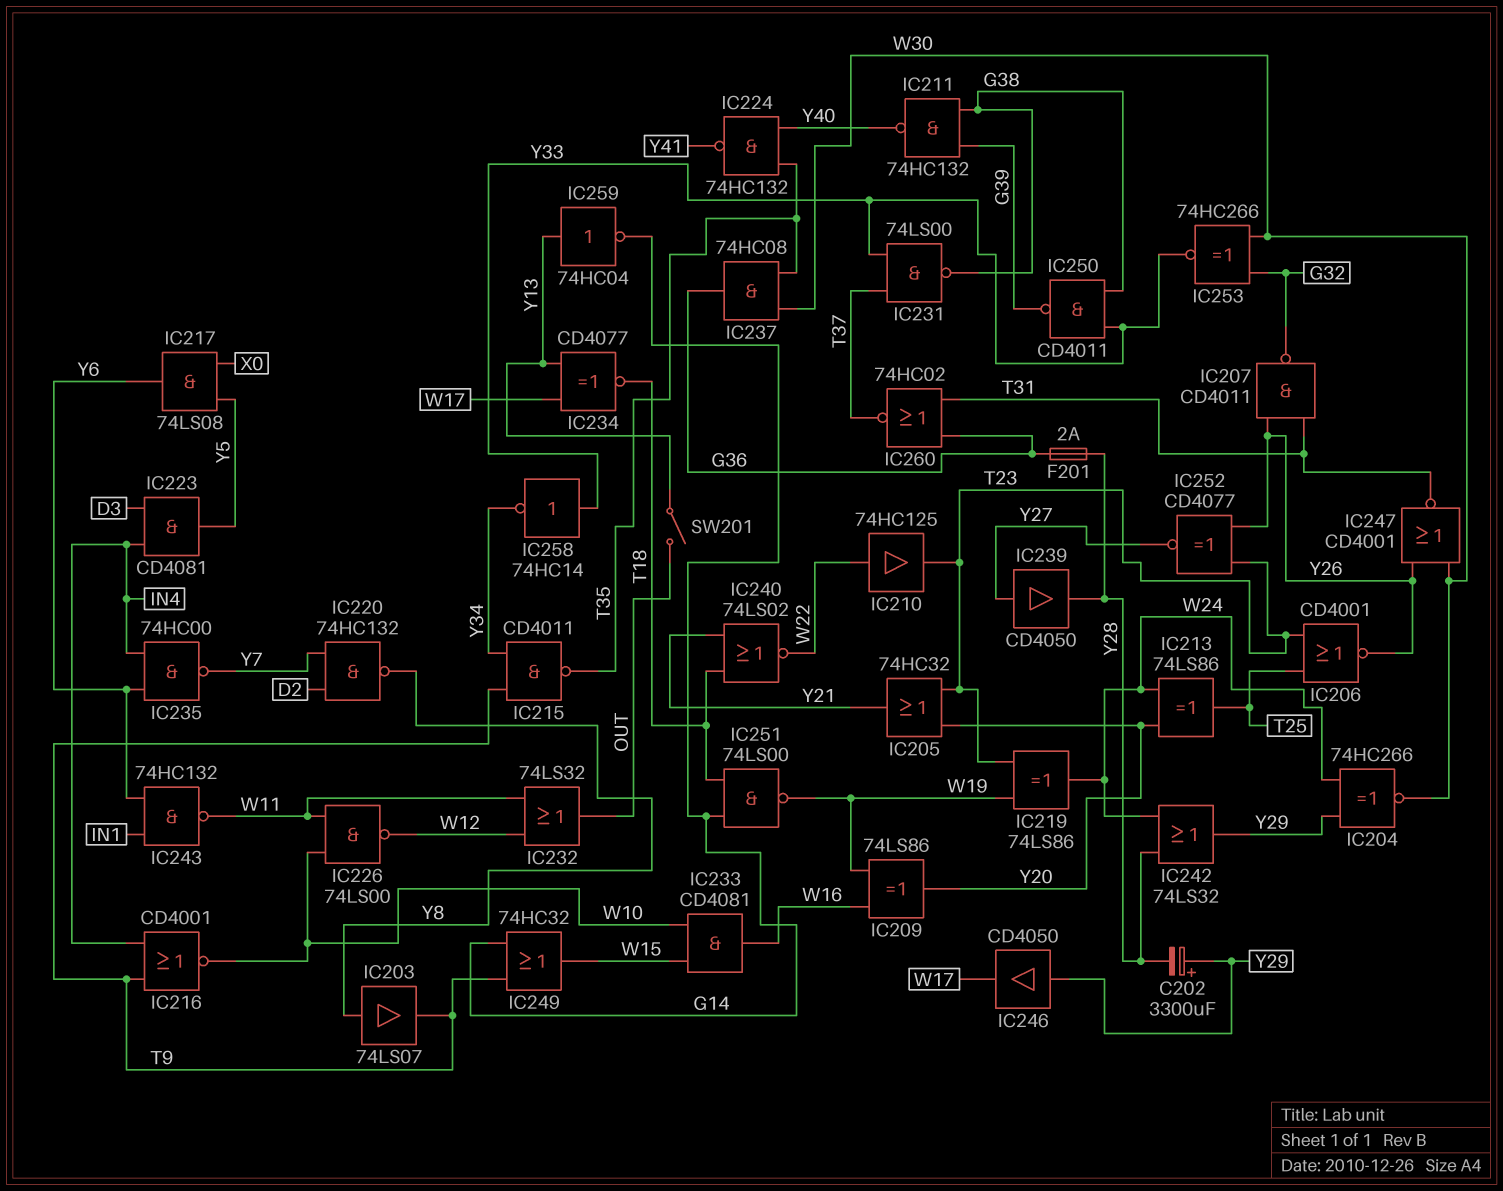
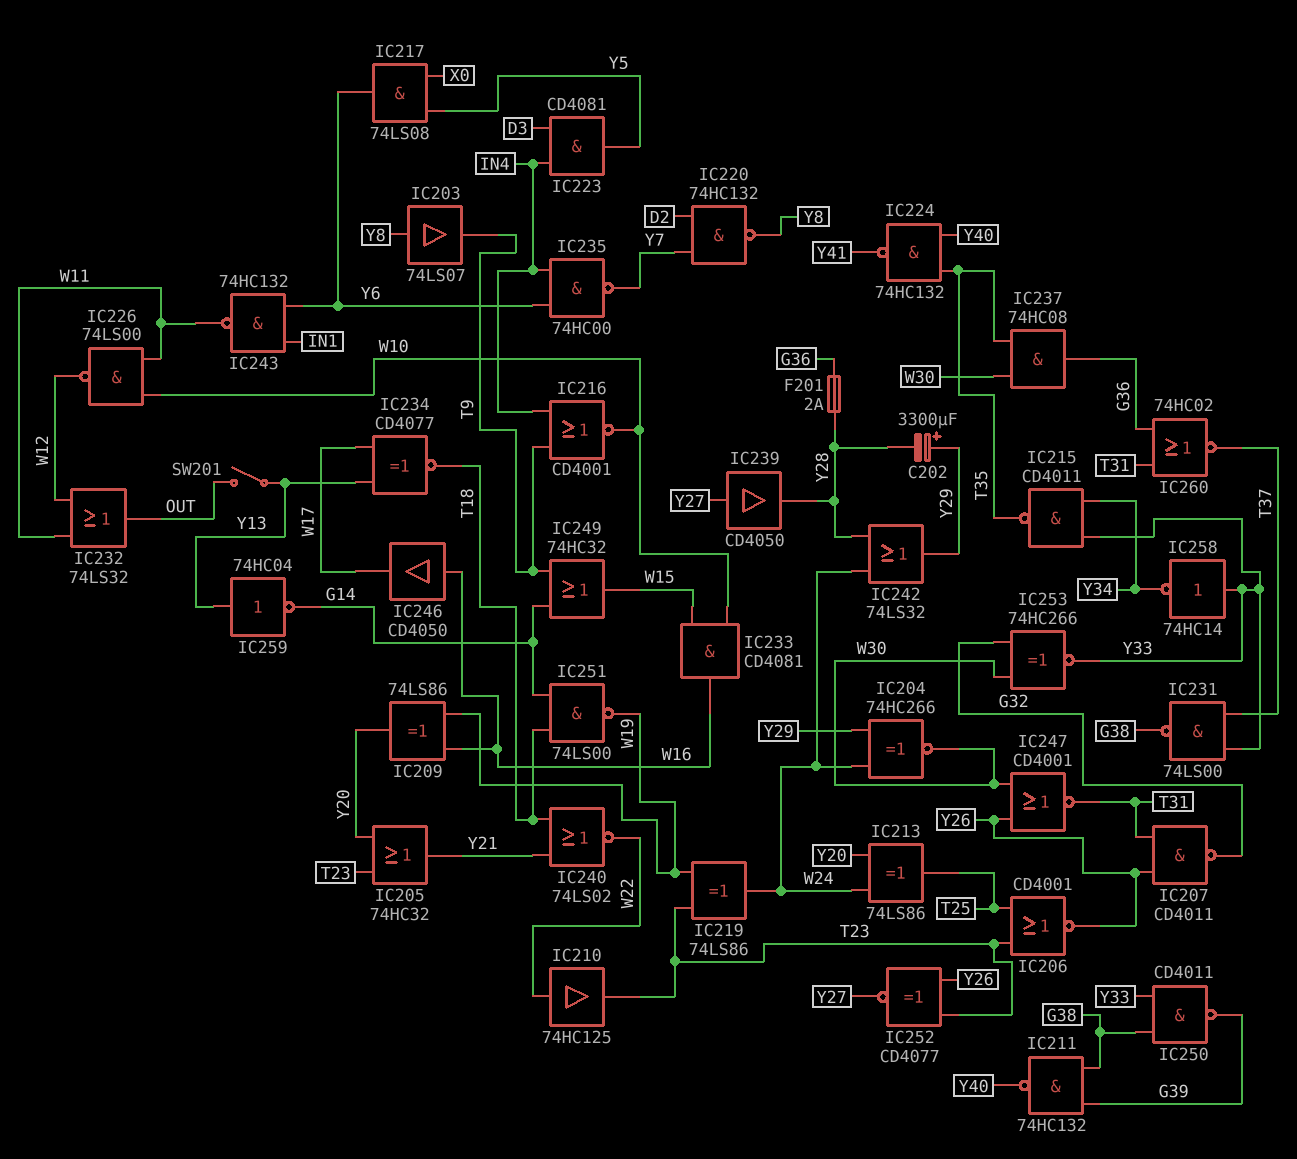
IC215: NAND CD4011 (in T9, in Y34, out T35) -> NAND CD4011 (in Y33, in Y34, out T35)
IC246: buffer CD4050 (in Y29, out W17) -> buffer CD4050 (in W16, out W17)

